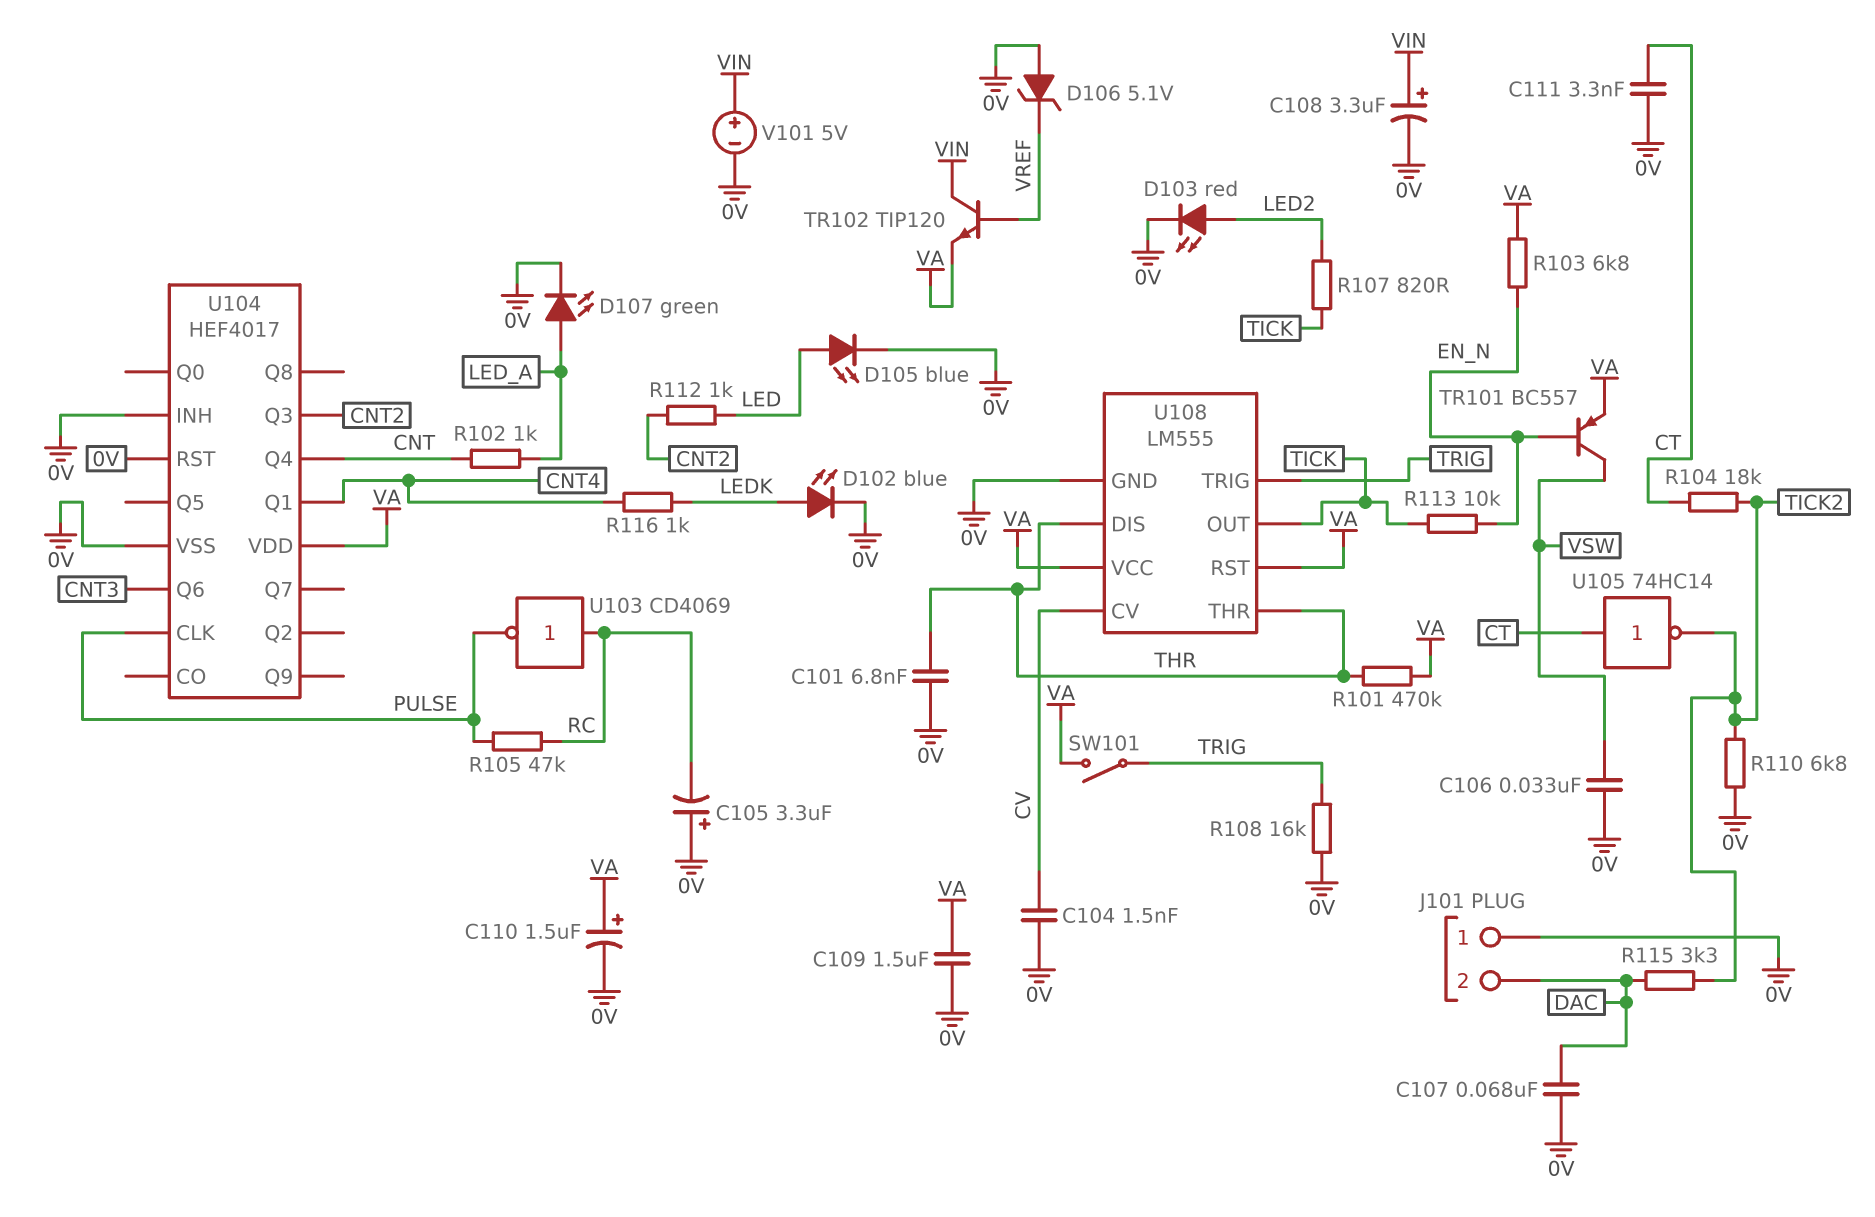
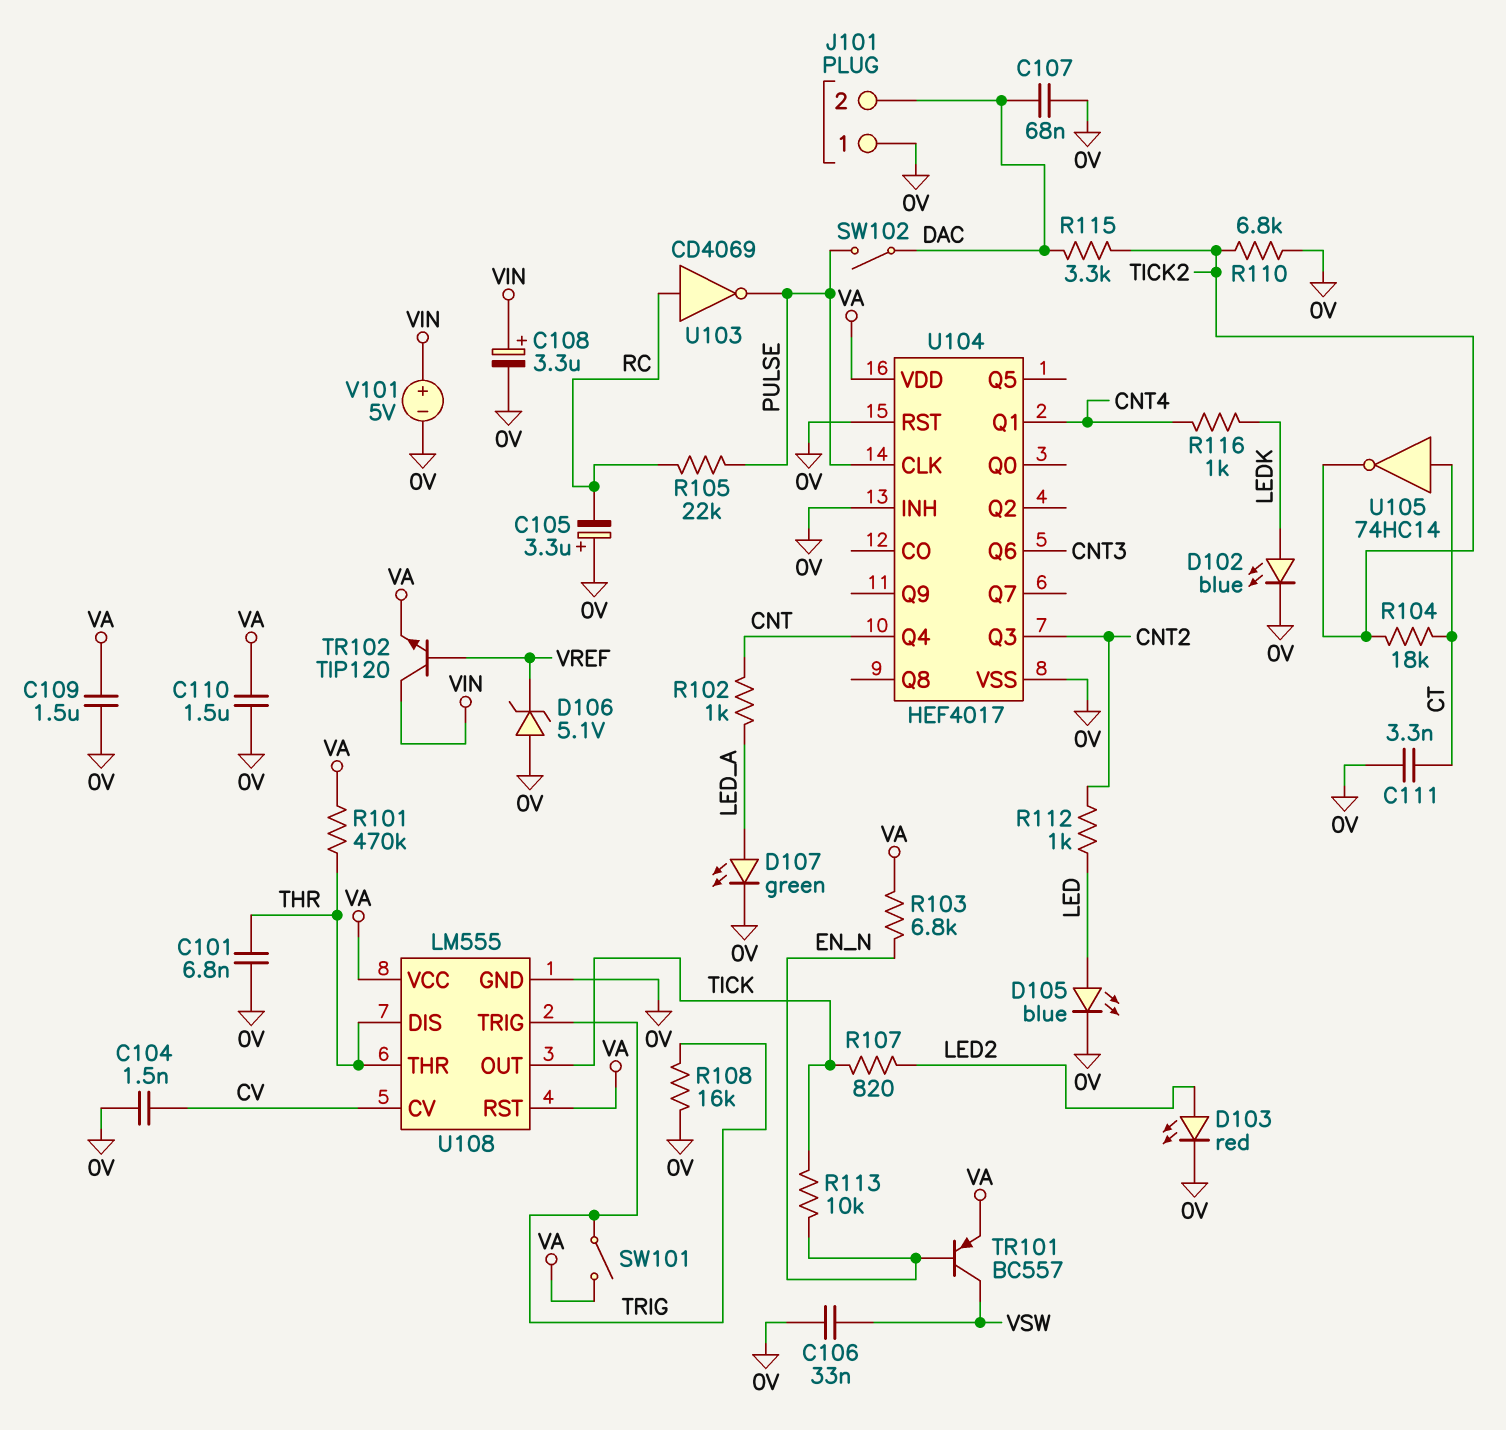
C110: 1.5uF (plus VA, minus 0V) -> 1.5uF (0V, VA)
R105: 47k (PULSE, RC) -> 22k (PULSE, RC)
SW102: none -> switch (DAC, PULSE)

